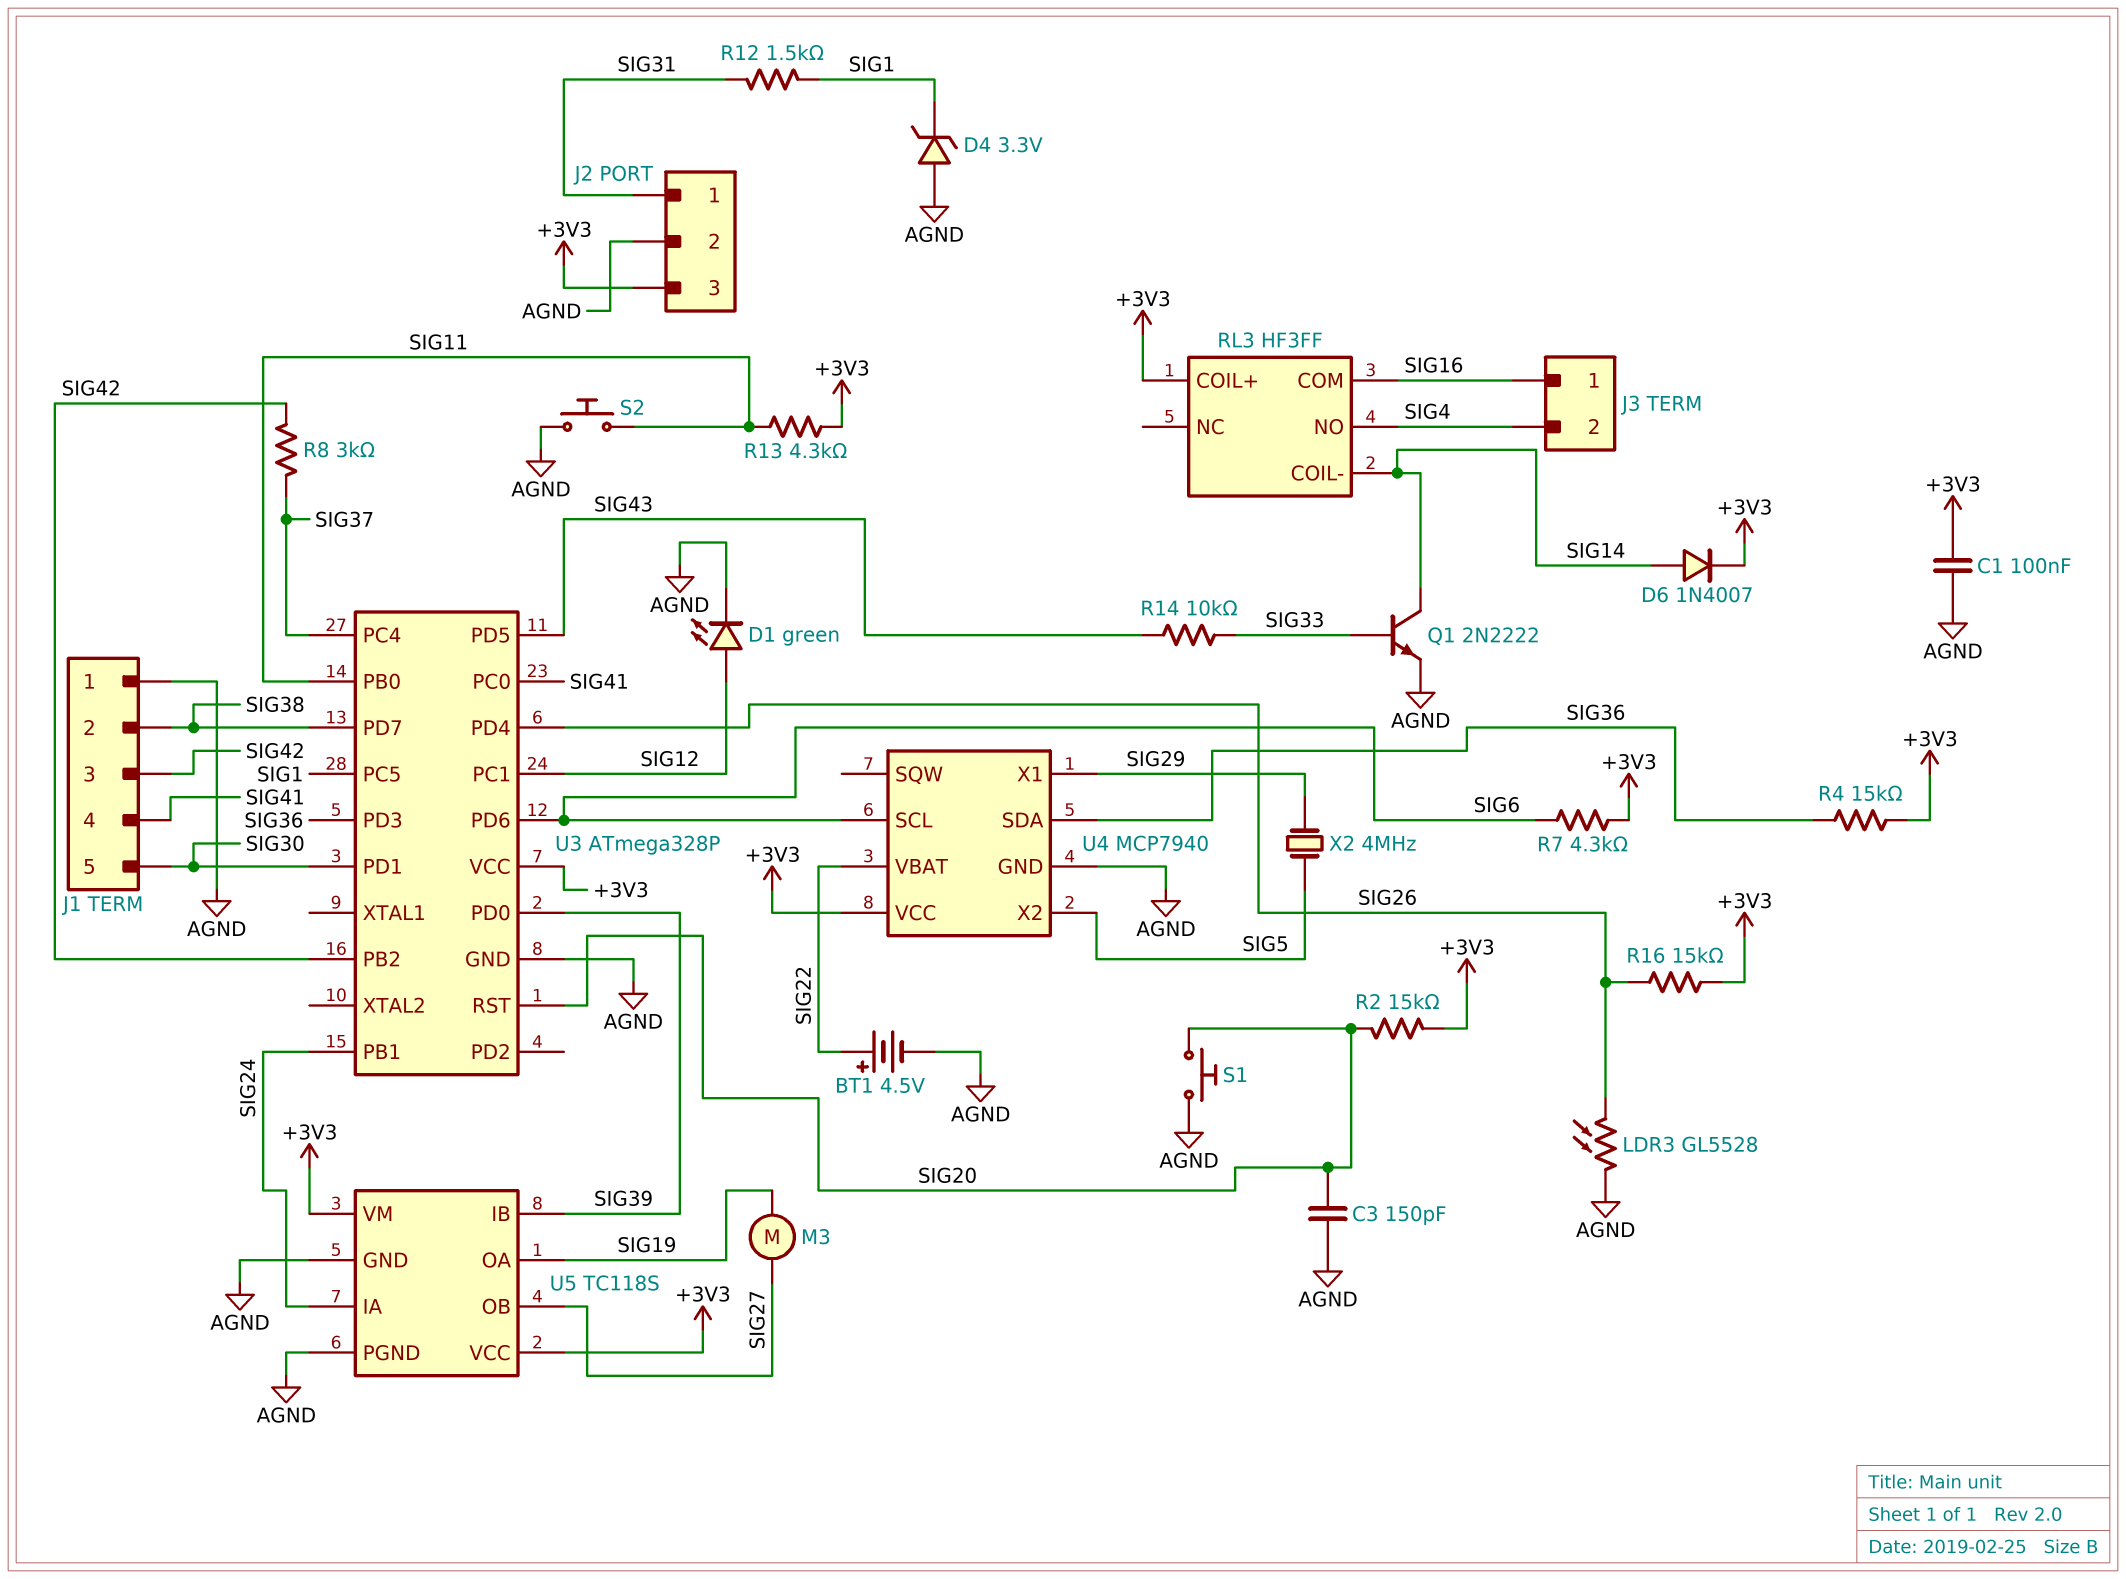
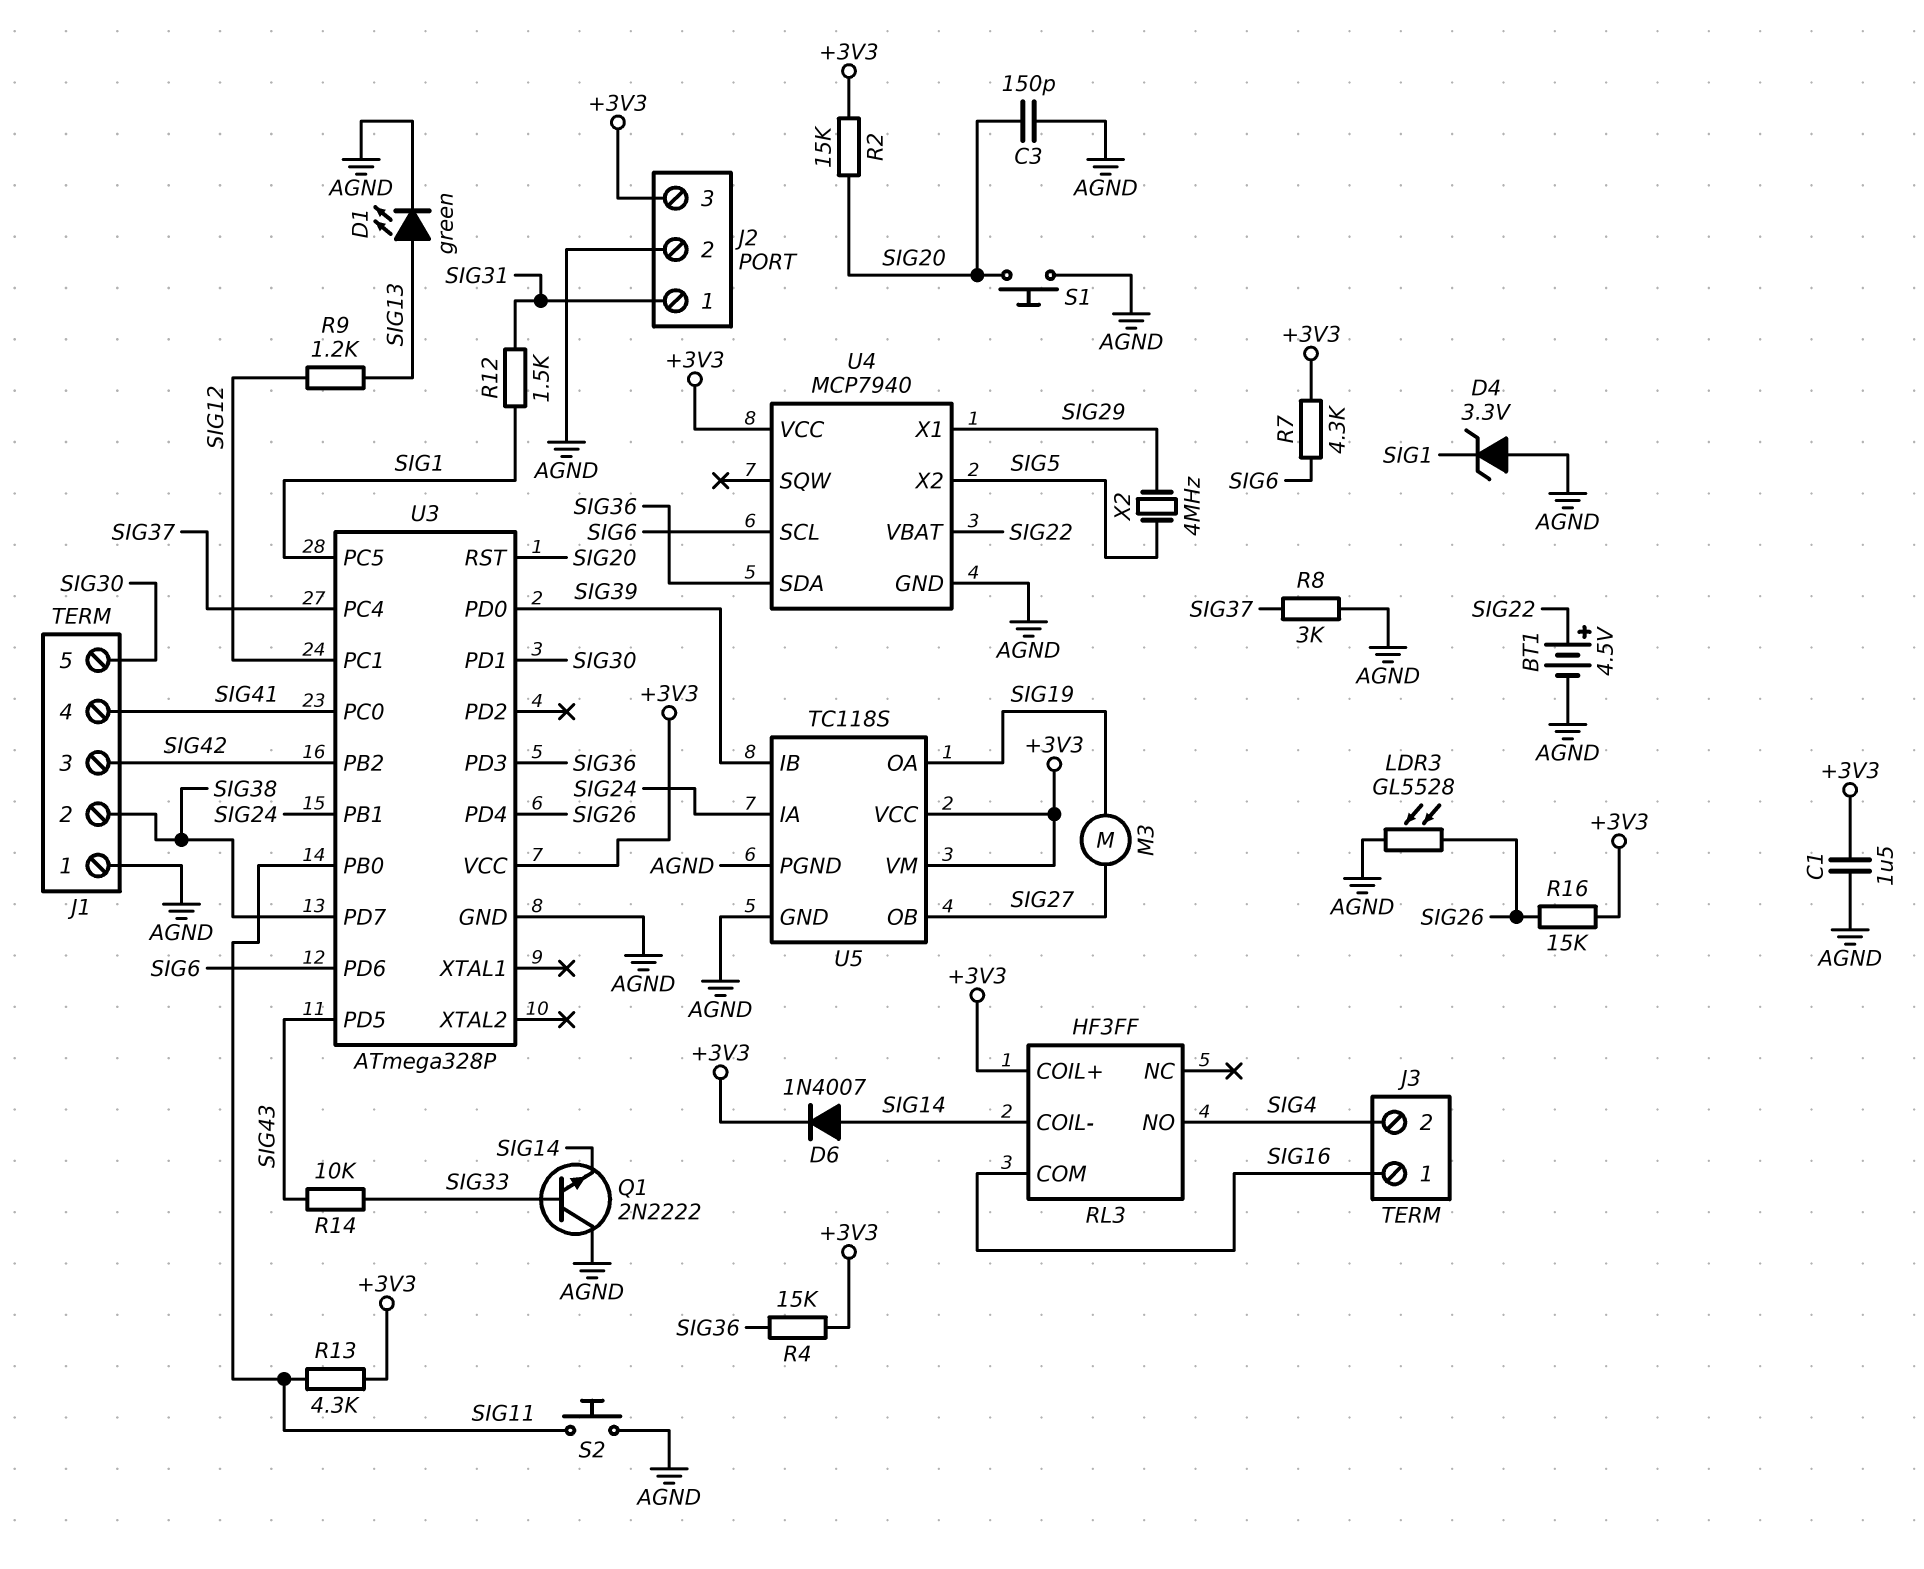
C1: 100nF (+3V3, AGND) -> 1.5uF (+3V3, AGND)
D1: LED green (A SIG12, K AGND) -> LED green (A SIG13, K AGND)
Q1: NPN 2N2222 (B SIG33, C SIG14, E AGND) -> NPN 2N2222 (B SIG33, C AGND, E SIG14)
R8: 3k (SIG37, SIG42) -> 3k (AGND, SIG37)
R9: none -> 1.2k (SIG12, SIG13)

